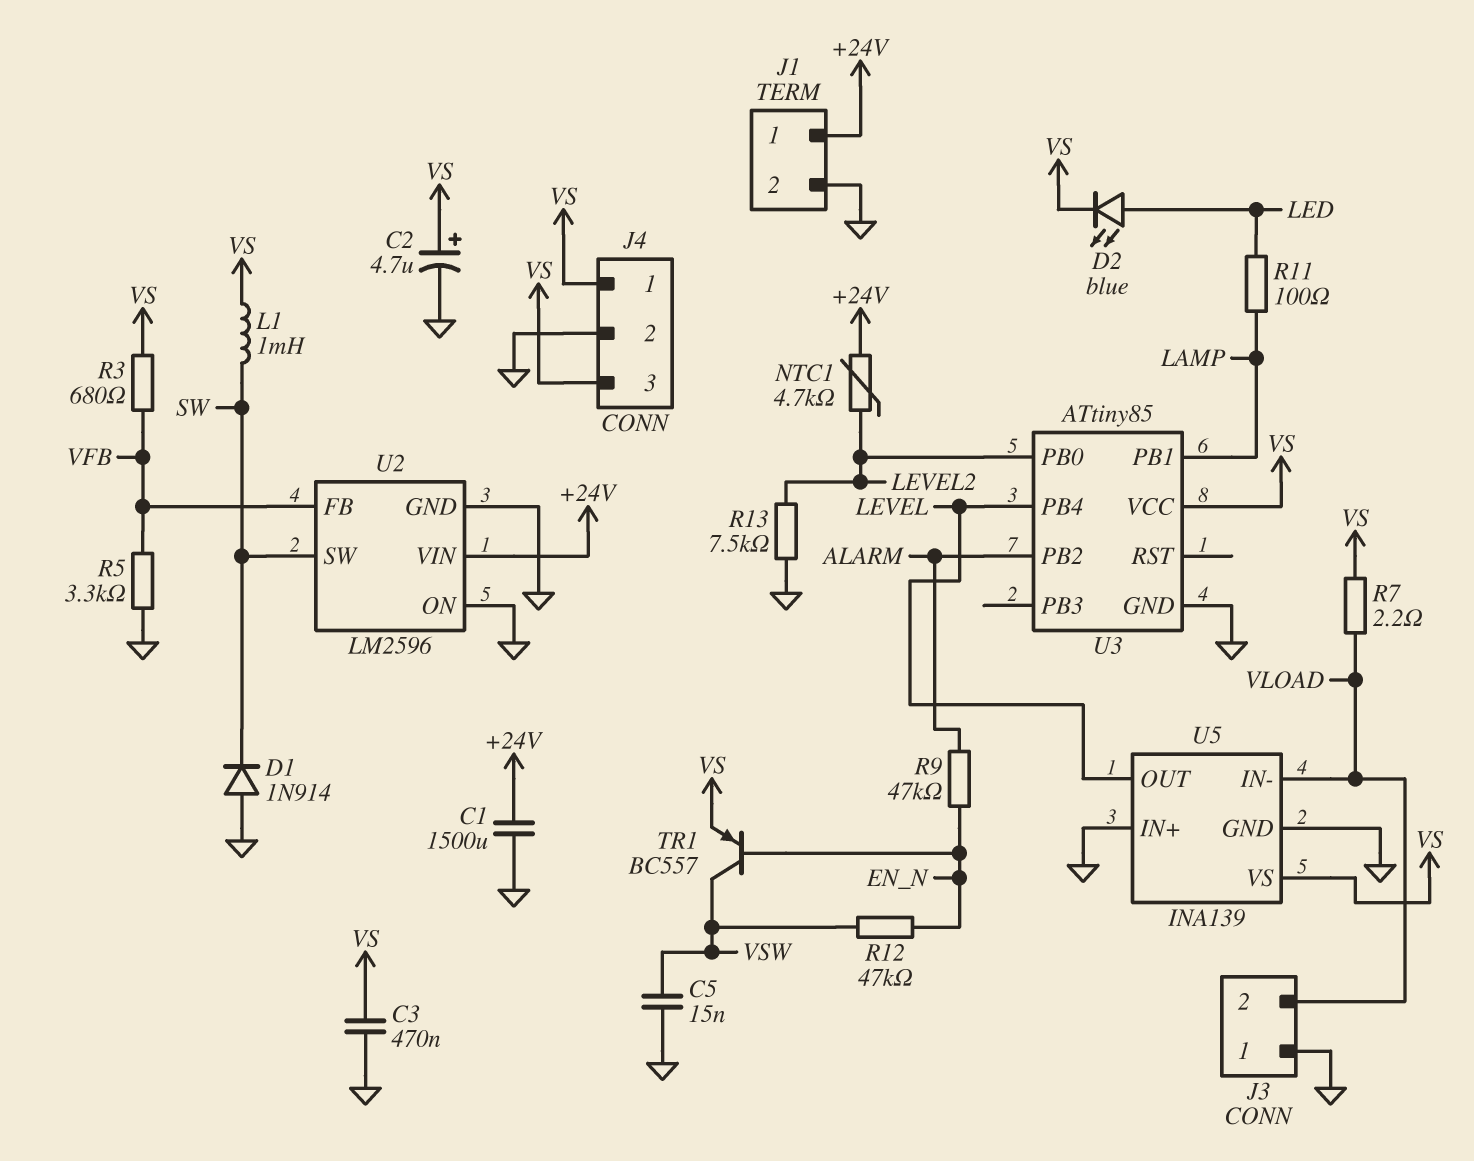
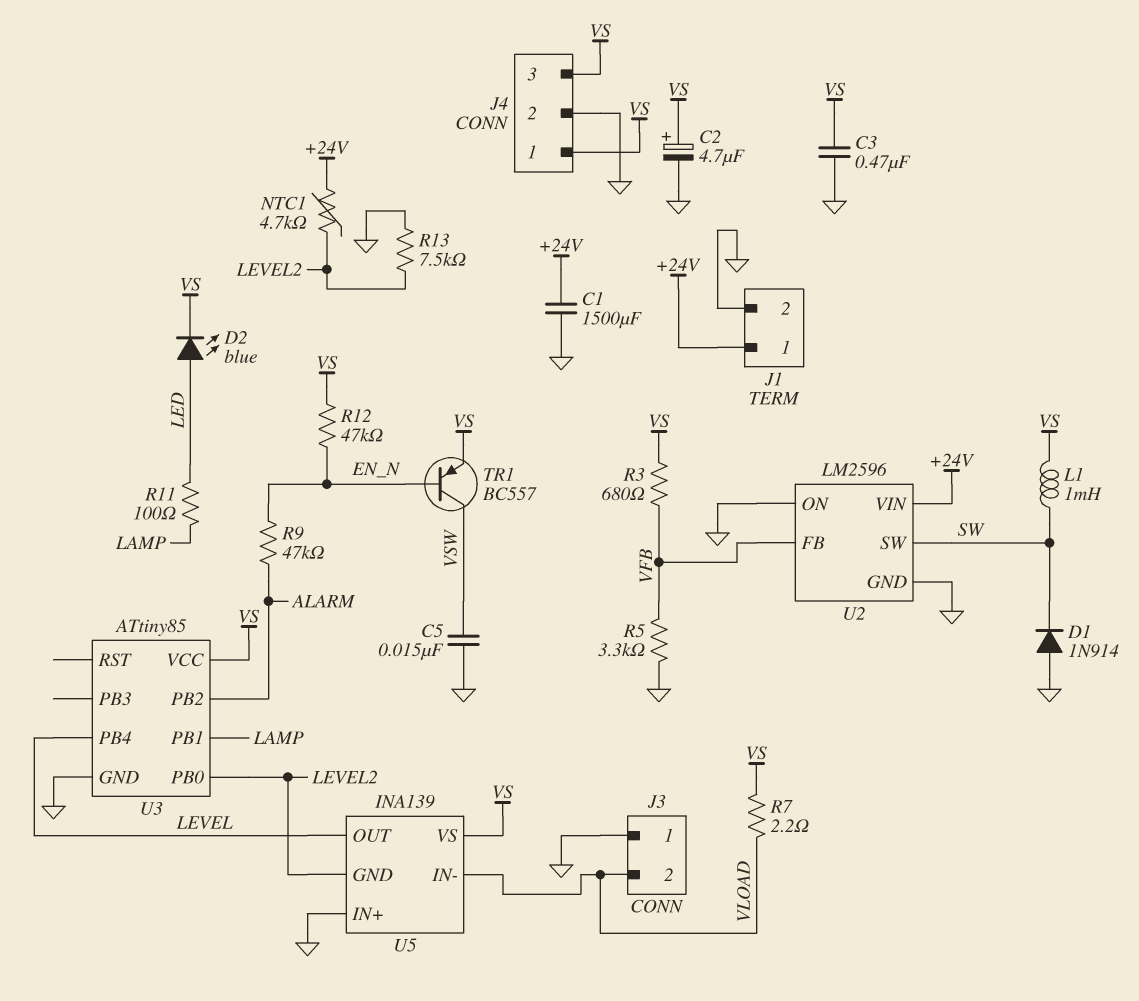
R12: 47k (EN_N, VSW) -> 47k (EN_N, VS)
U5 pin GND: GND -> LEVEL2

